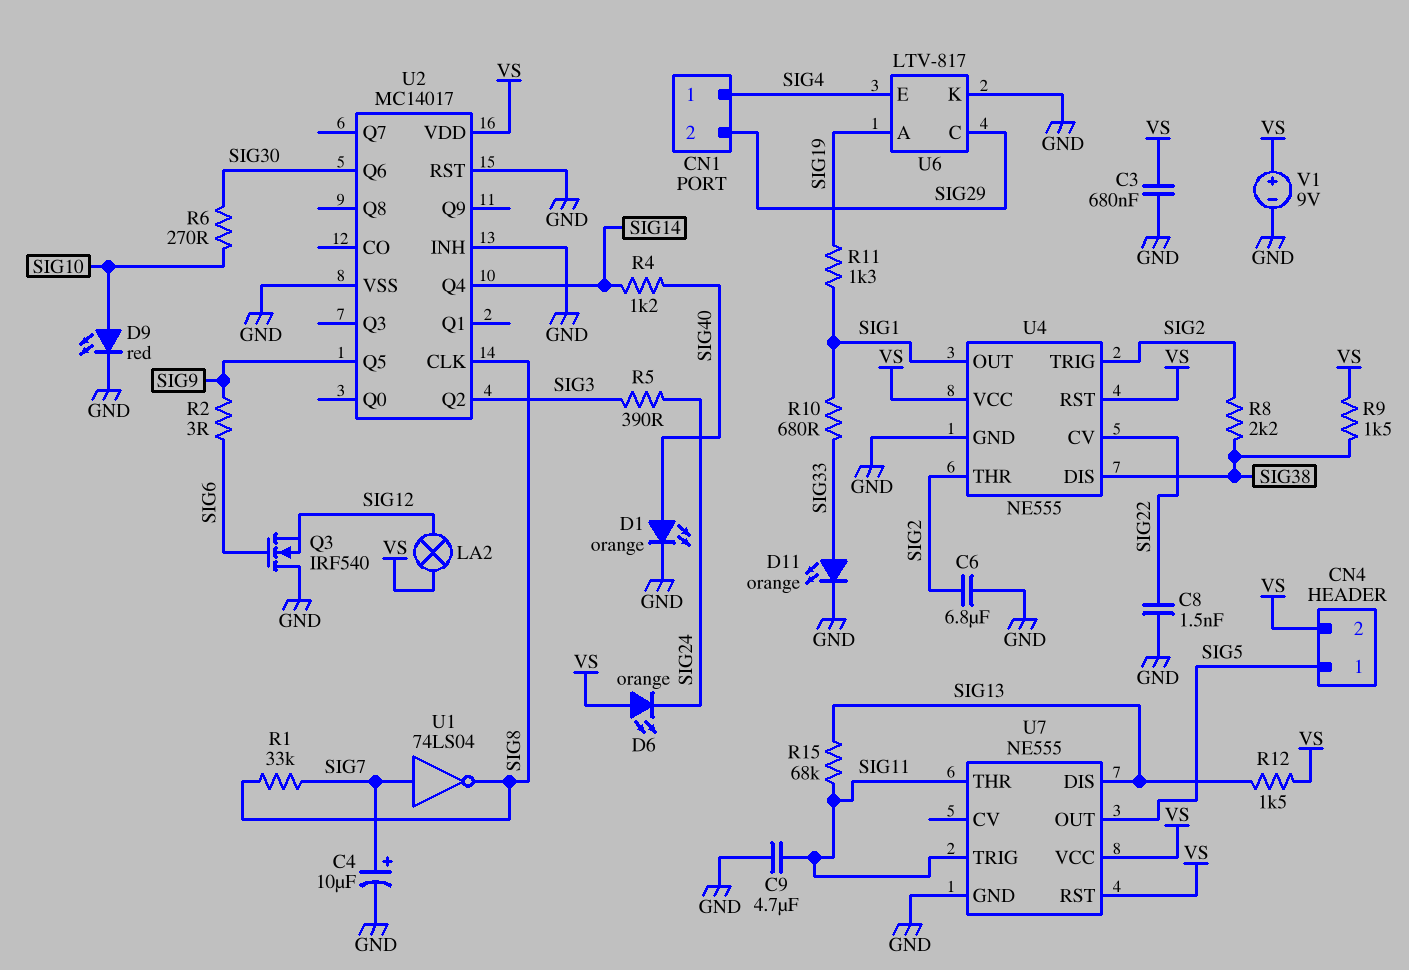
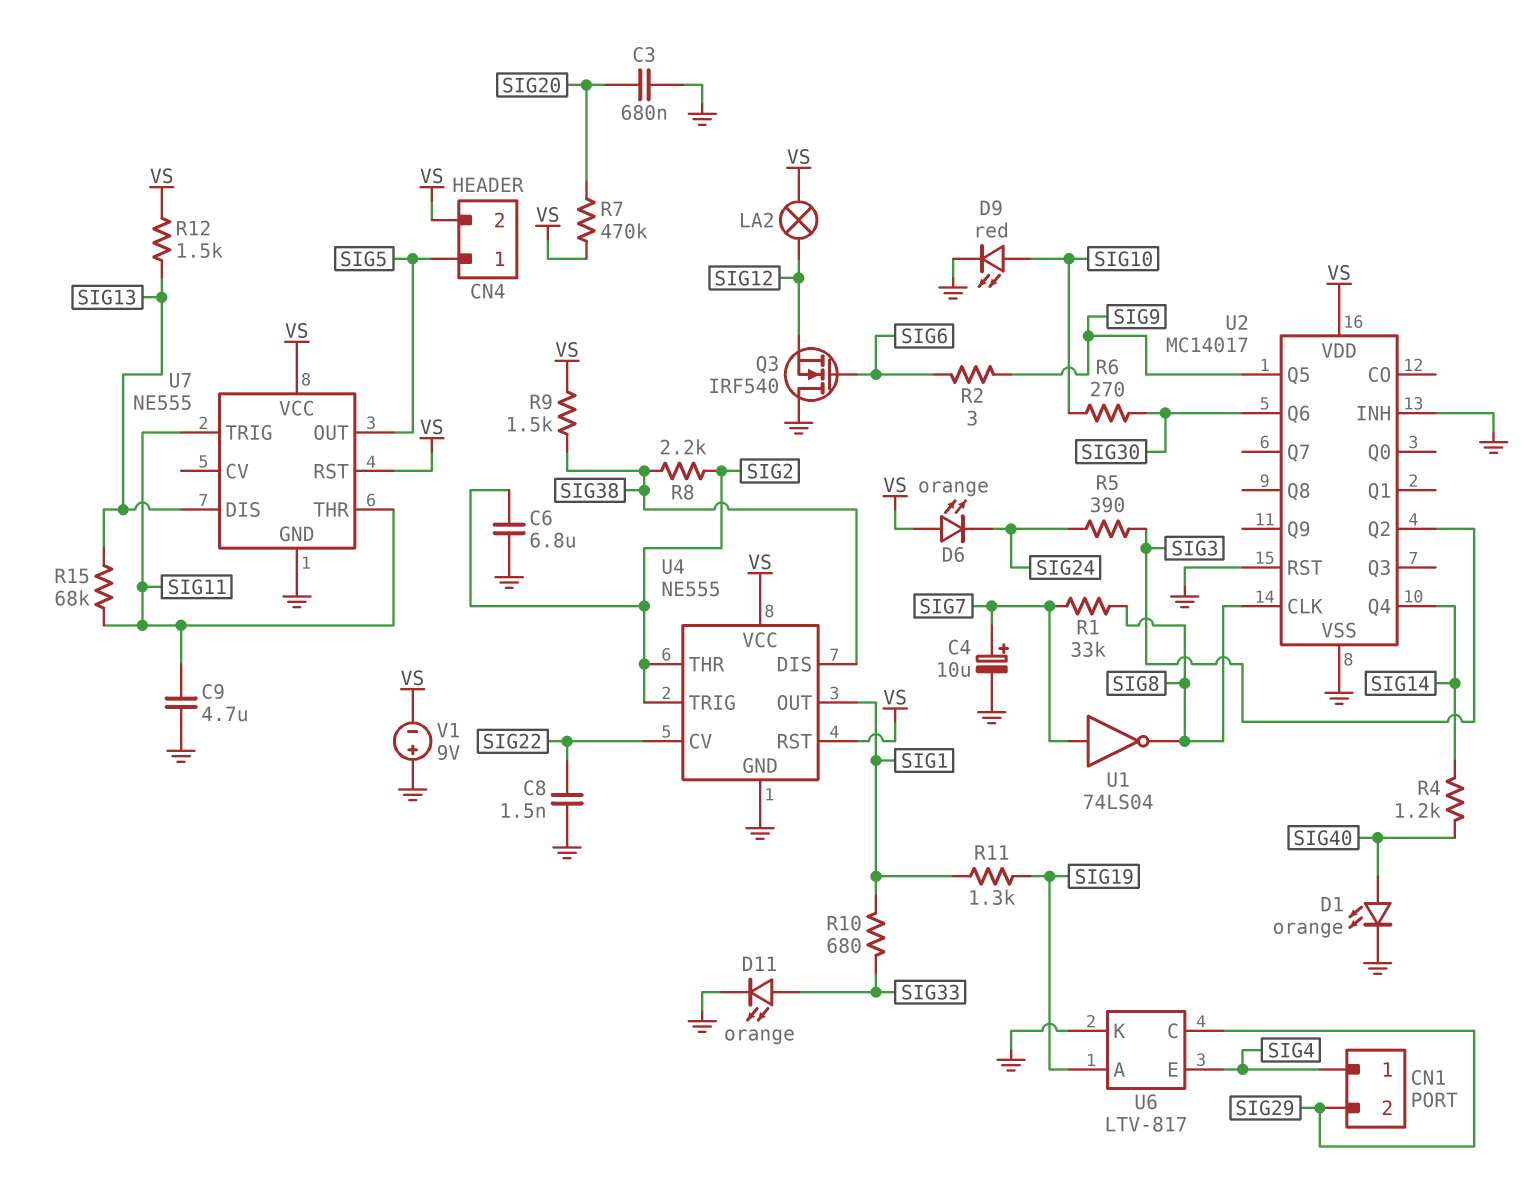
C3: 680nF (GND, VS) -> 680nF (GND, SIG20)
R7: none -> 470k (SIG20, VS)
V1: 9V (plus VS, minus GND) -> 9V (plus GND, minus VS)

